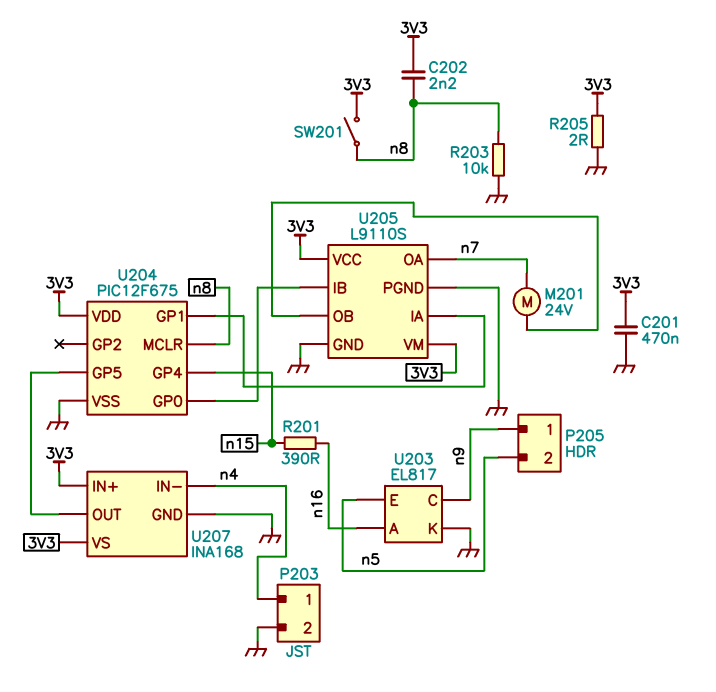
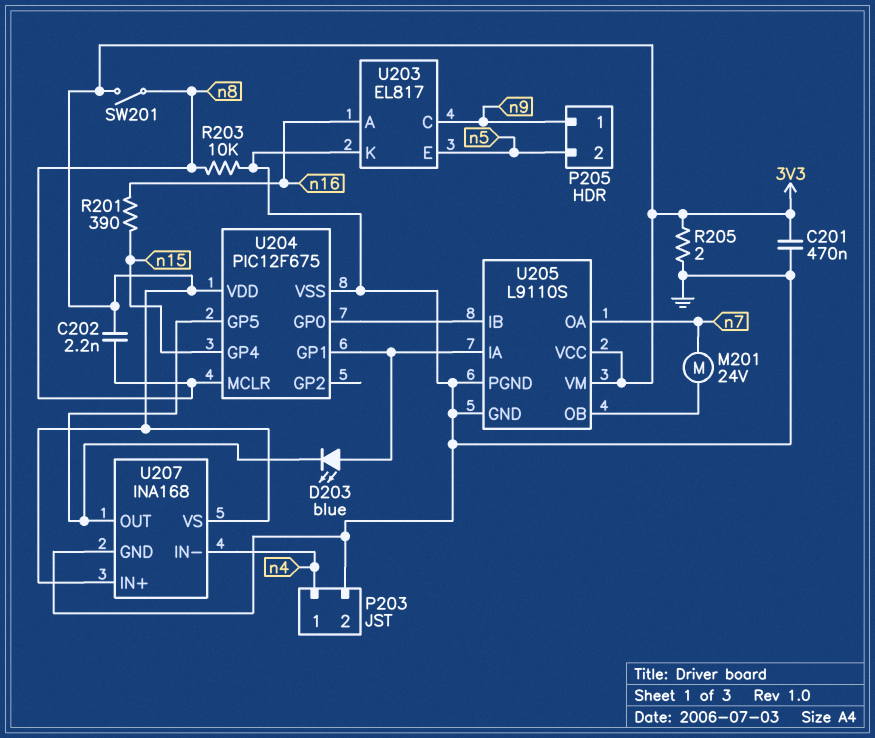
D203: none -> LED blue (A U204/GP1, K U204/GP5)

